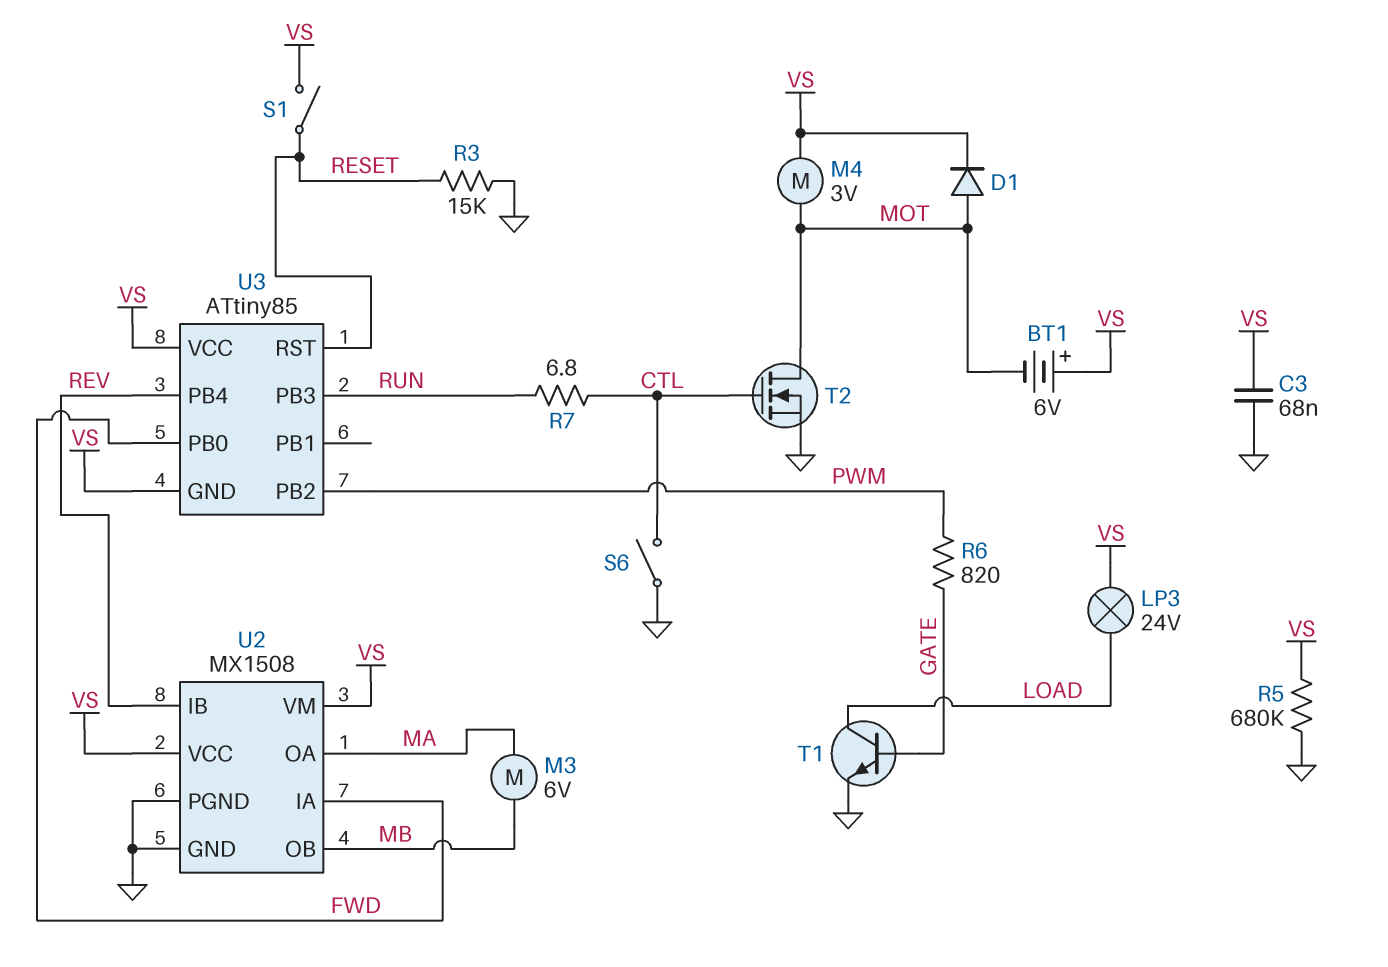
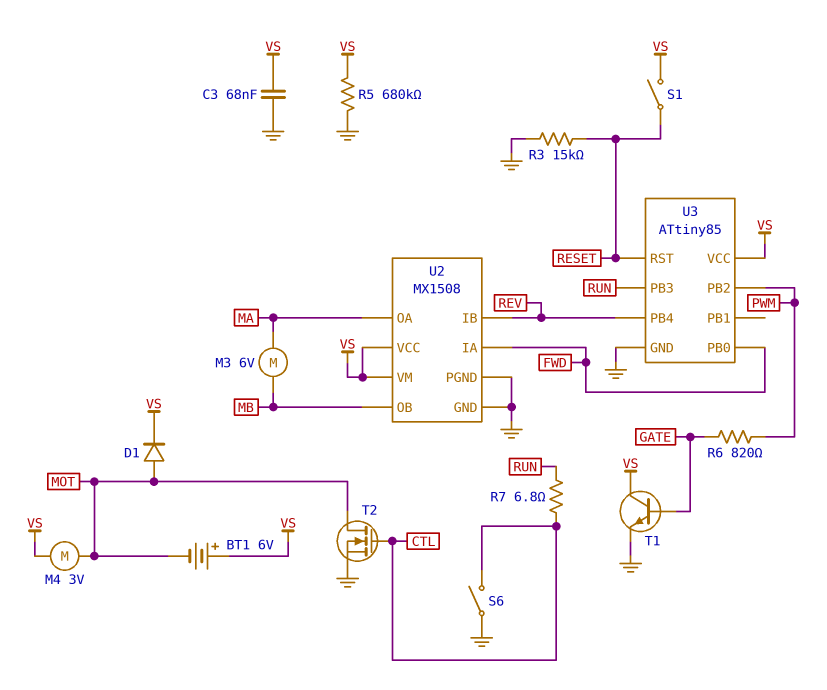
LP3: lamp 24V (LOAD, VS) -> none
T1: NPN (B GATE, C LOAD, E GND) -> NPN (B GATE, C VS, E GND)
U3 pin GND: VS -> GND

